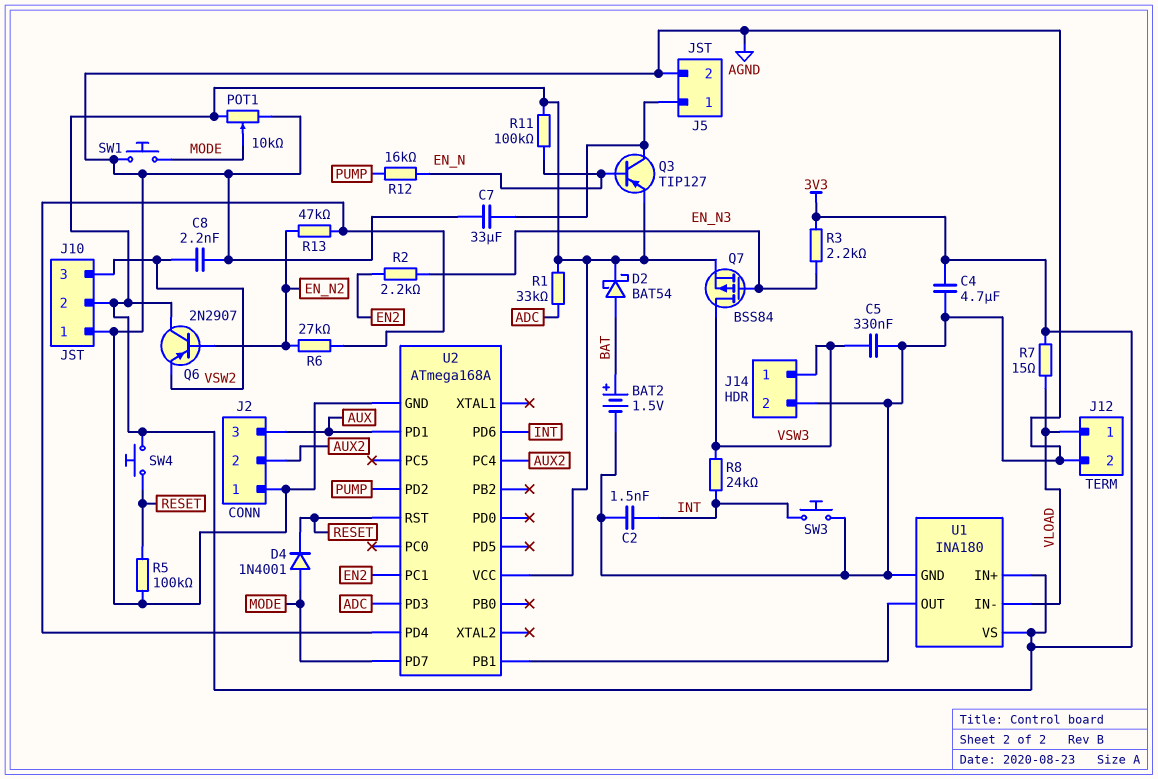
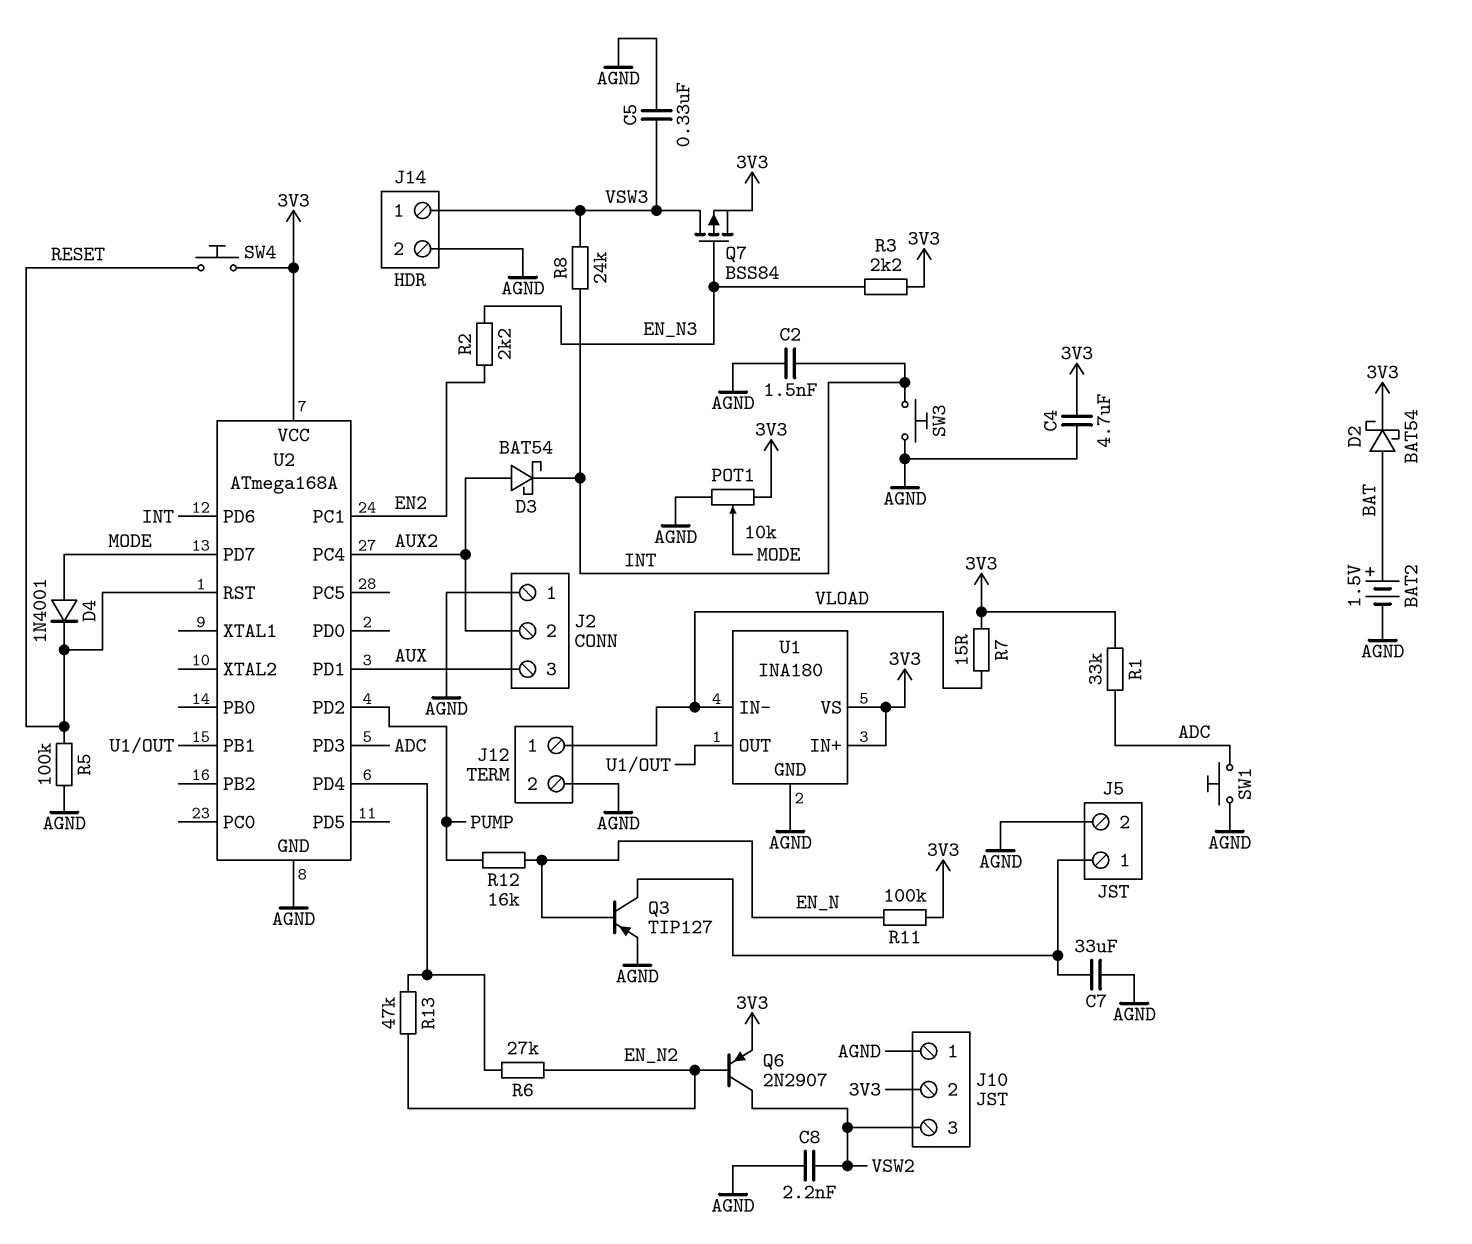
D3: none -> schottky BAT54 (A AUX2, K INT)
Q3: PNP TIP127 (B EN_N, C J5/1, E 3V3) -> PNP TIP127 (B EN_N, C J5/1, E AGND)
Q6: PNP 2N2907 (B EN_N2, C 3V3, E VSW2) -> PNP 2N2907 (B EN_N2, C VSW2, E 3V3)
SW1: button (AGND, MODE) -> button (ADC, AGND)

